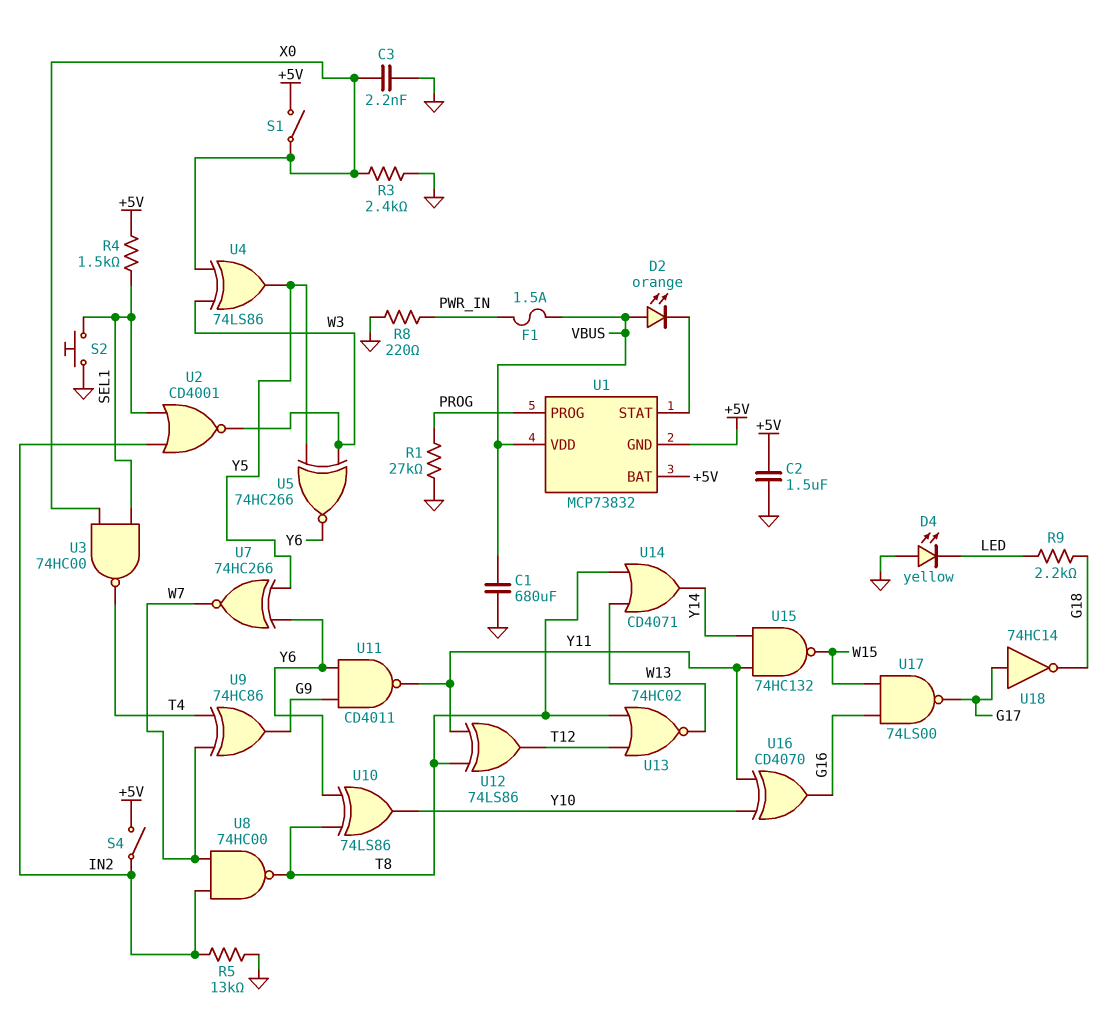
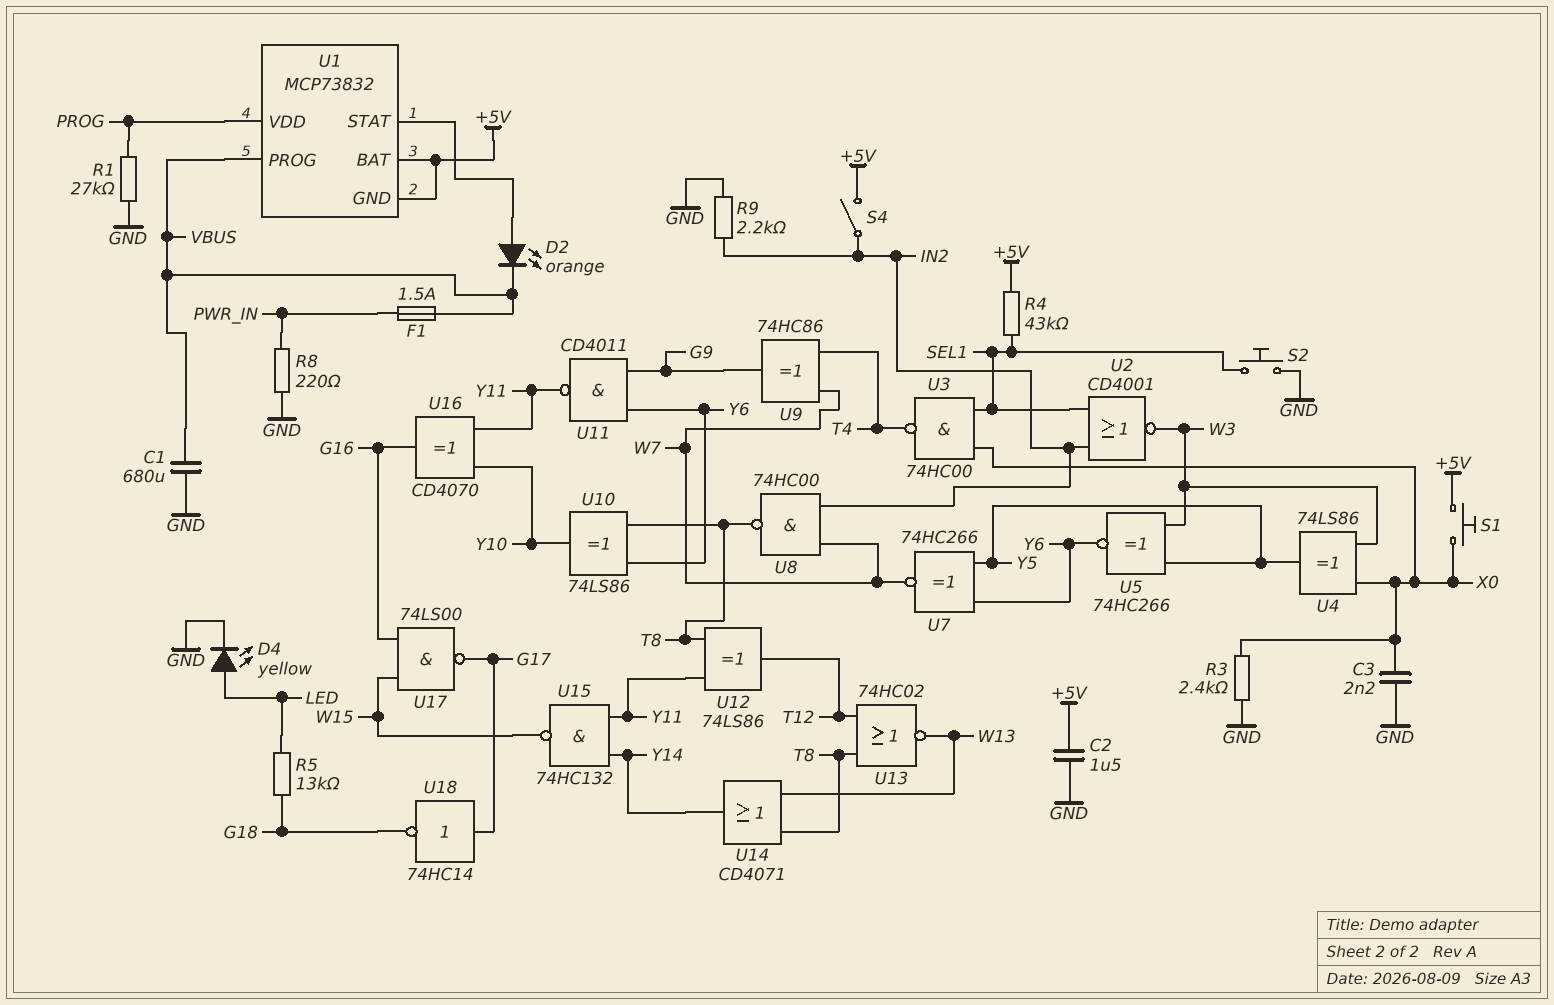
D2: LED orange (A VBUS, K U1/STAT) -> LED orange (A U1/STAT, K VBUS)
D4: LED yellow (A GND, K LED) -> LED yellow (A LED, K GND)
R4: 1.5k (+5V, SEL1) -> 43k (+5V, SEL1)
R5: 13k (GND, IN2) -> 13k (G18, LED)
R9: 2.2k (G18, LED) -> 2.2k (GND, IN2)
S1: switch (+5V, X0) -> button (+5V, X0)
U1 pin PROG: PROG -> VBUS
U1 pin VDD: VBUS -> PROG

